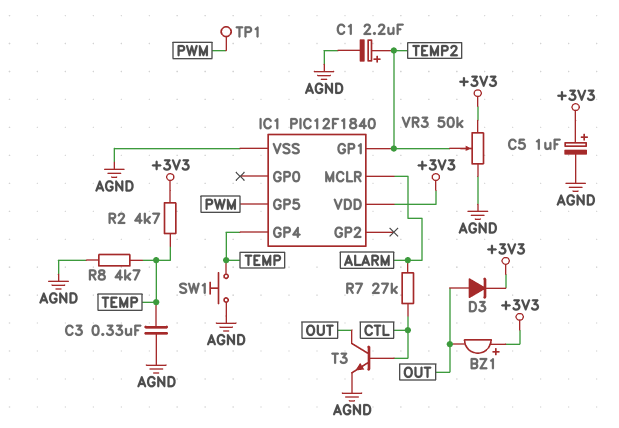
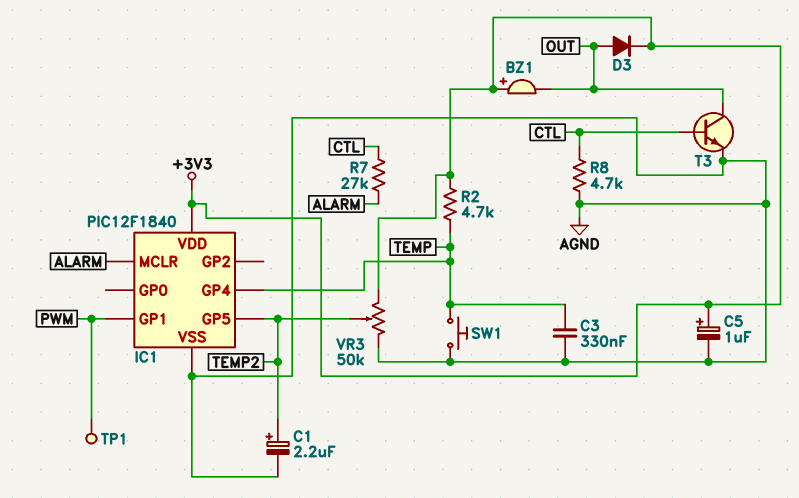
IC1 pin GP1: TEMP2 -> PWM
IC1 pin GP5: PWM -> TEMP2
R8: 4.7k (AGND, TEMP) -> 4.7k (AGND, CTL)

